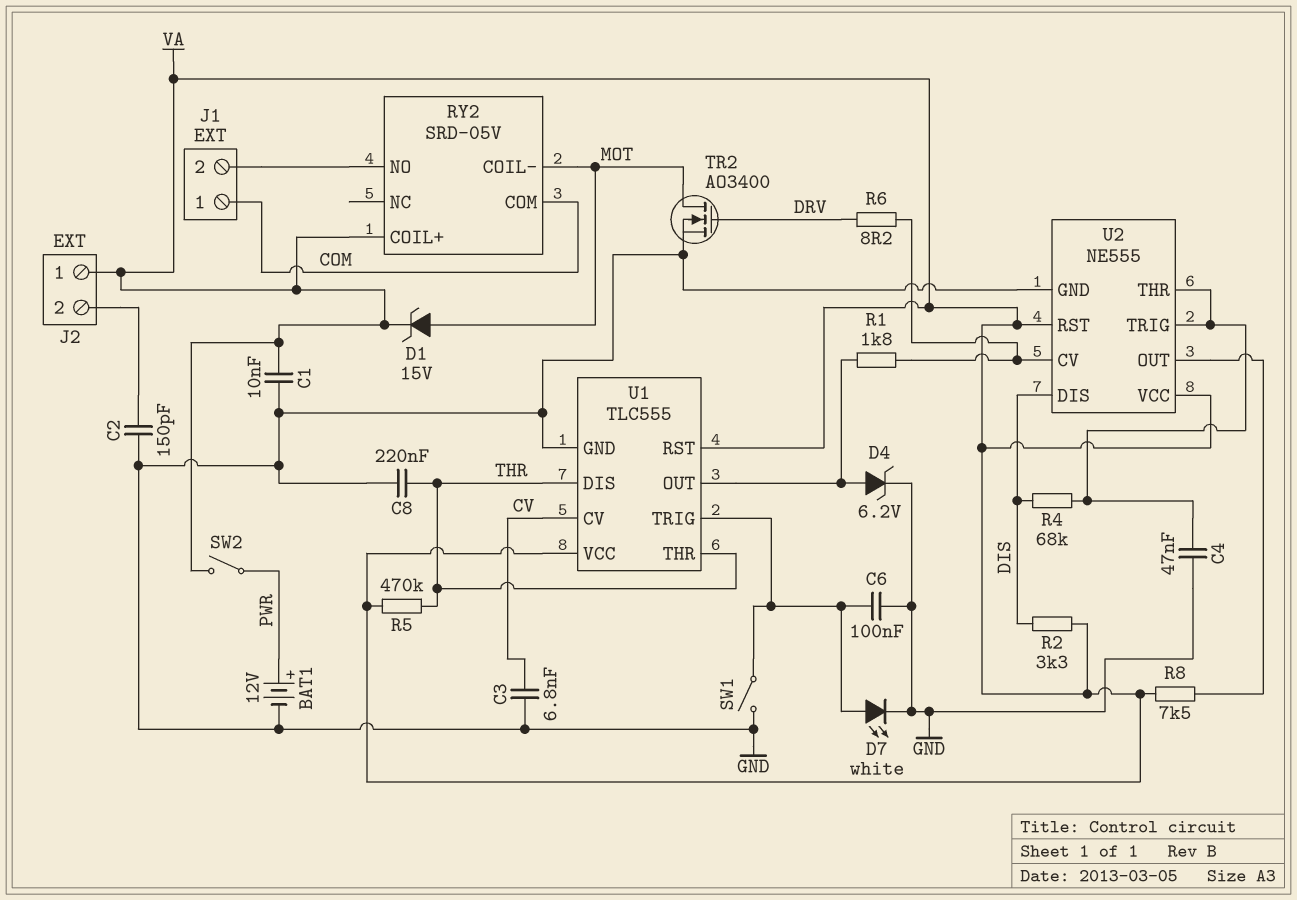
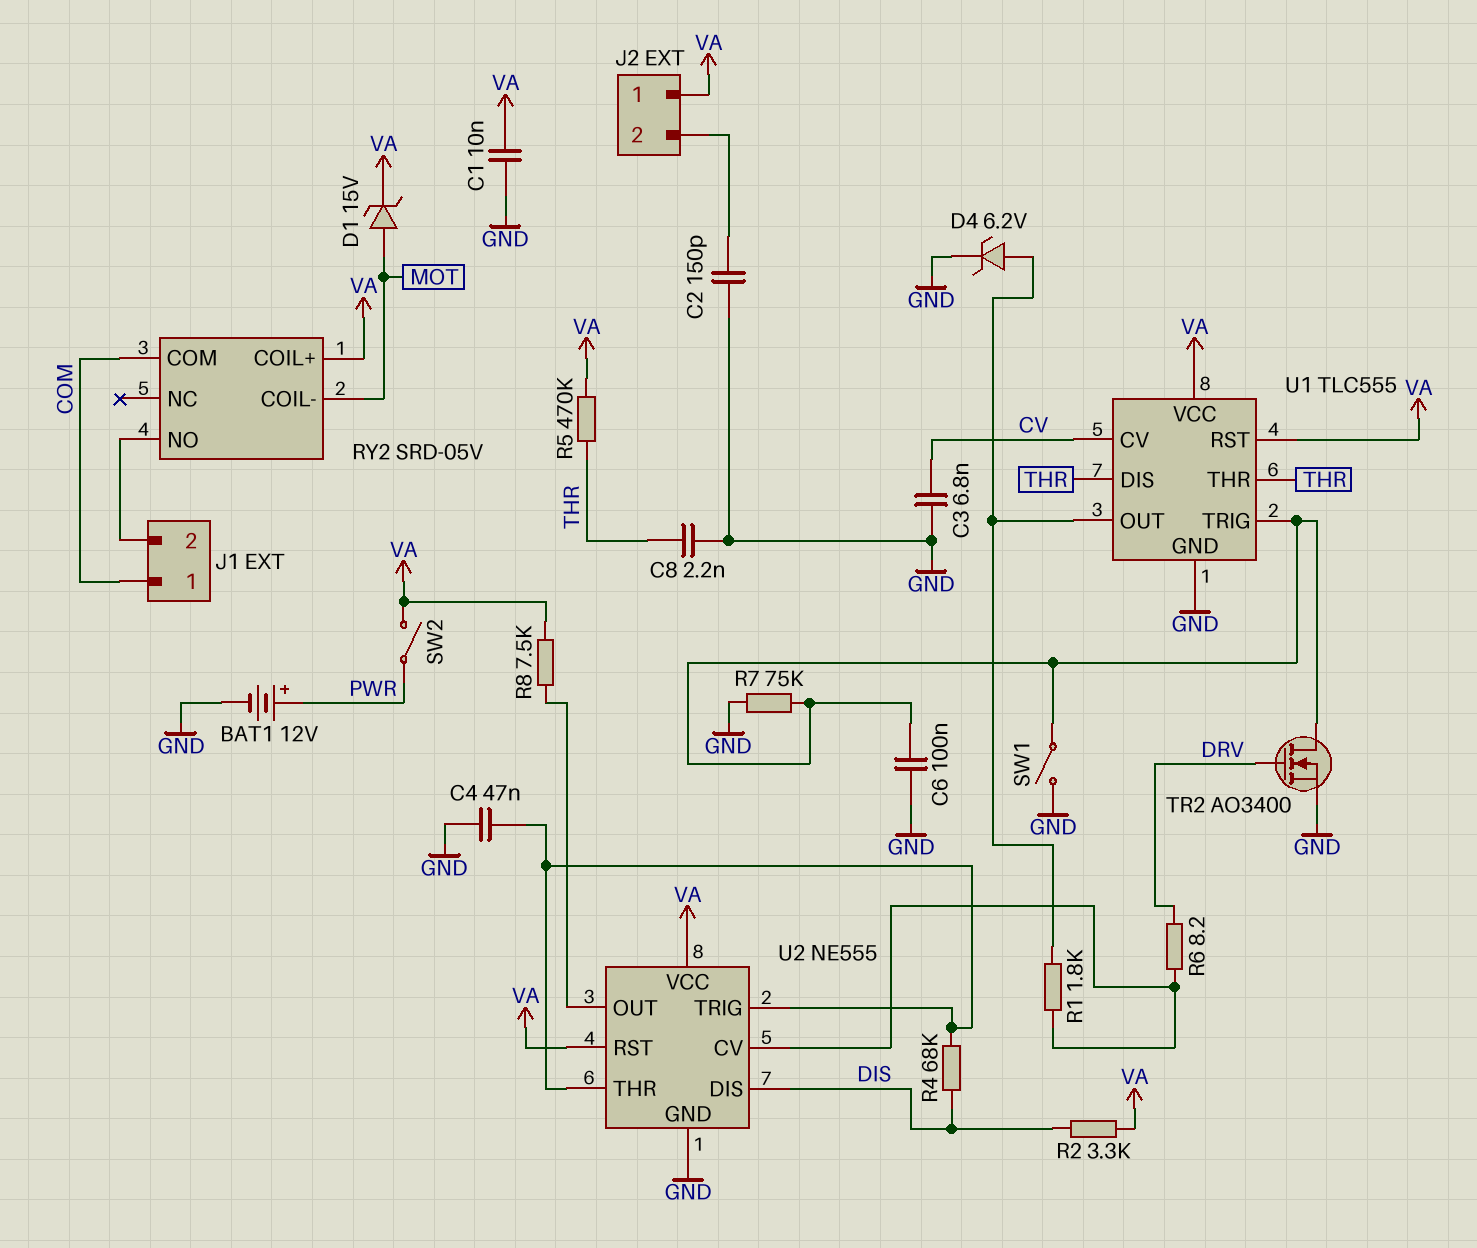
C8: 220nF (GND, THR) -> 2.2nF (GND, THR)
D7: LED white (A U1/TRIG, K GND) -> none
R7: none -> 75k (GND, U1/TRIG)
TR2: NMOS AO3400 (G DRV, D MOT, S GND) -> NMOS AO3400 (G DRV, D U1/TRIG, S GND)

